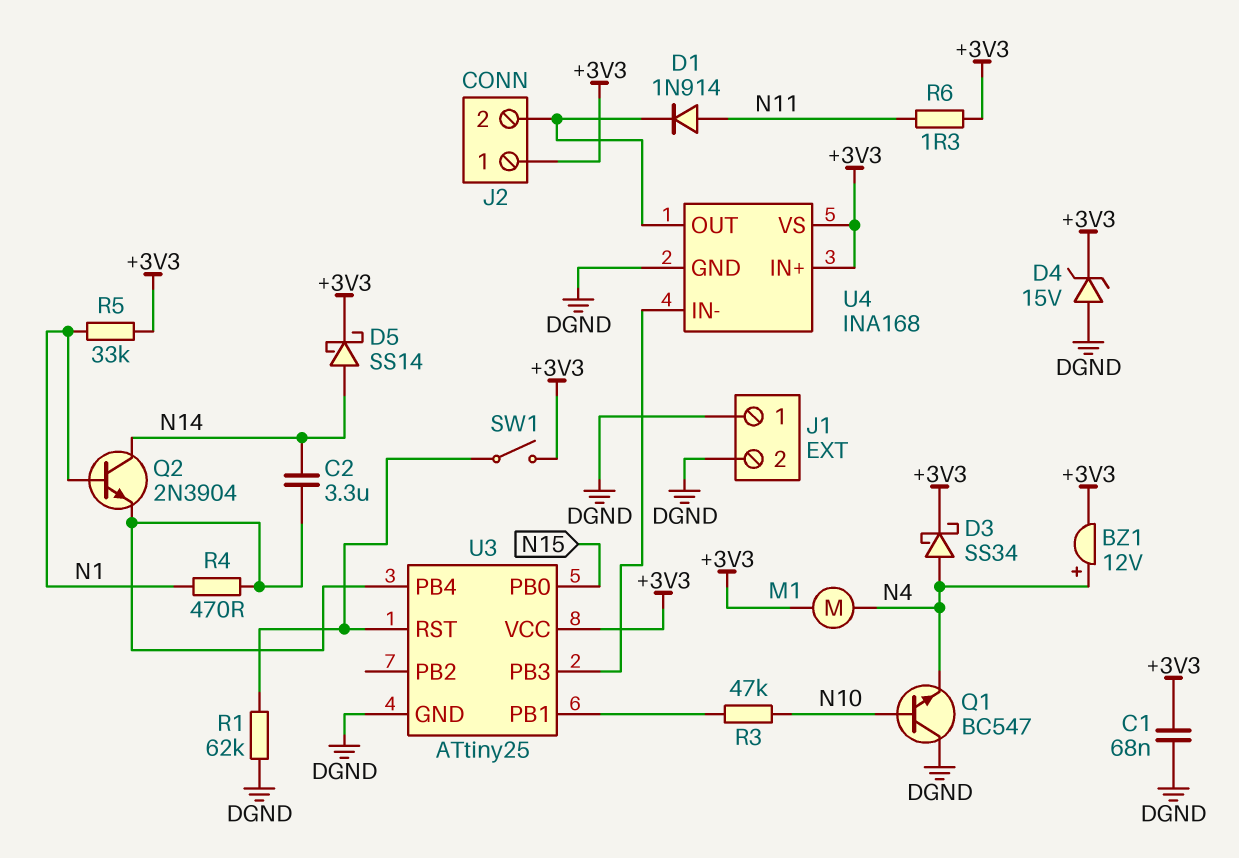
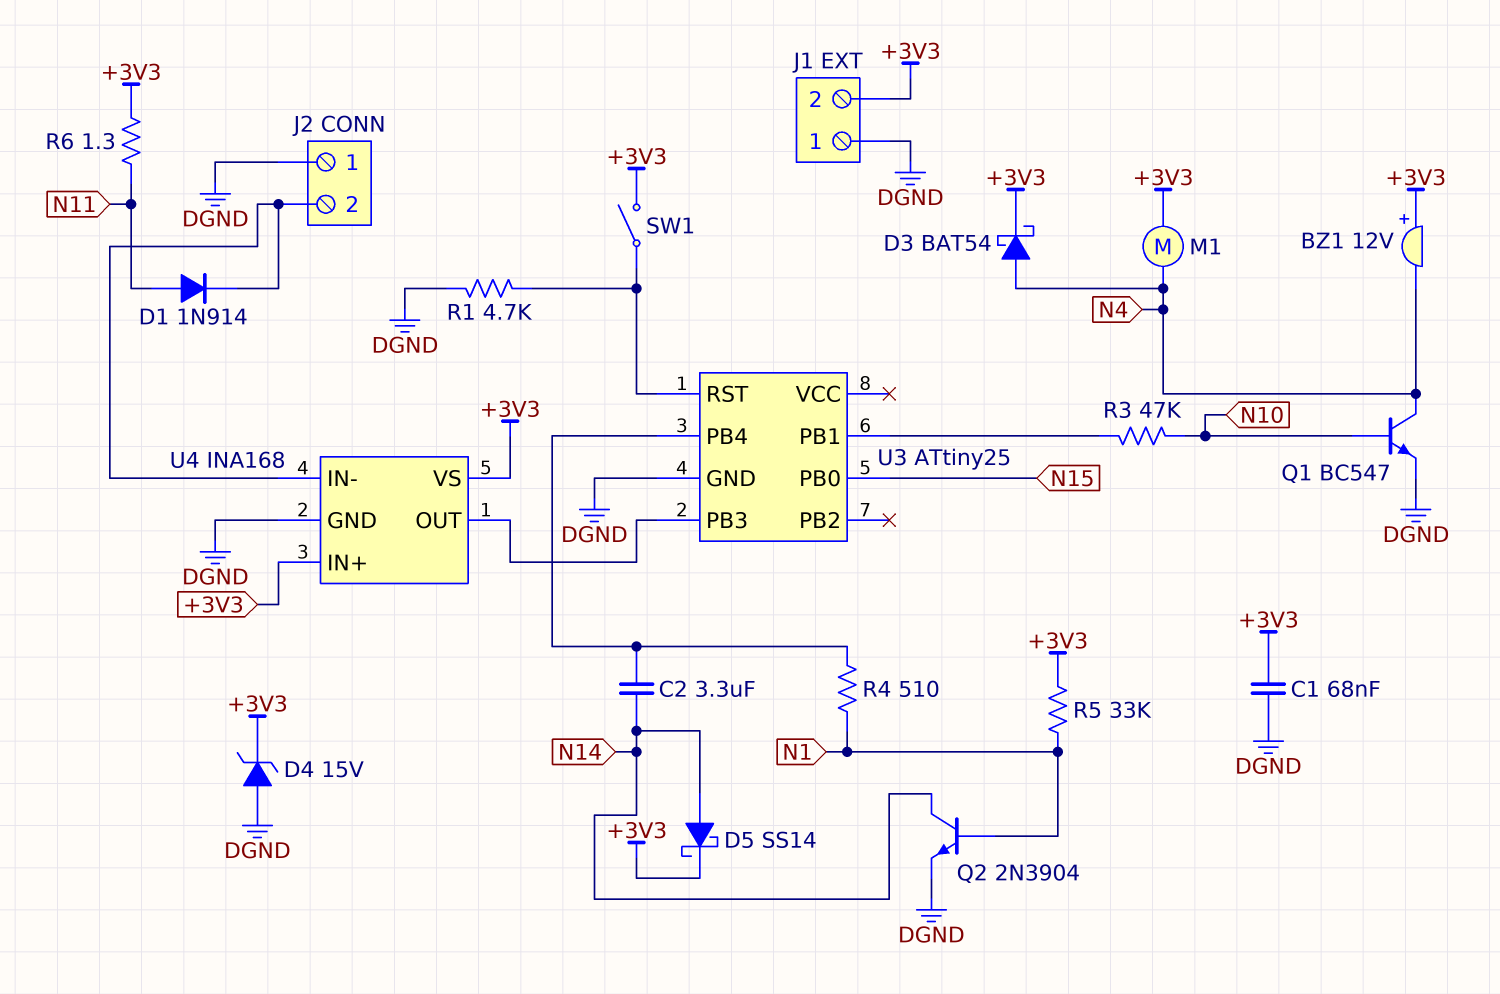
BZ1: buzzer 12V (plus N4, minus +3V3) -> buzzer 12V (plus +3V3, minus N4)
D3: schottky SS34 (A N4, K +3V3) -> schottky BAT54 (A N4, K +3V3)
J1 pin 2: DGND -> +3V3
J2 pin 1: +3V3 -> DGND
Q1: NPN BC547 (B N10, C DGND, E N4) -> NPN BC547 (B N10, C N4, E DGND)
Q2: NPN 2N3904 (B N1, C N14, E U3/PB4) -> NPN 2N3904 (B N1, C N14, E DGND)
R1: 62k (DGND, U3/RST) -> 4.7k (DGND, U3/RST)
R4: 470 (N1, U3/PB4) -> 510 (N1, U3/PB4)
U3 pin VCC: +3V3 -> none
U4 pin IN-: U3/PB3 -> J2/2
U4 pin OUT: J2/2 -> U3/PB3

